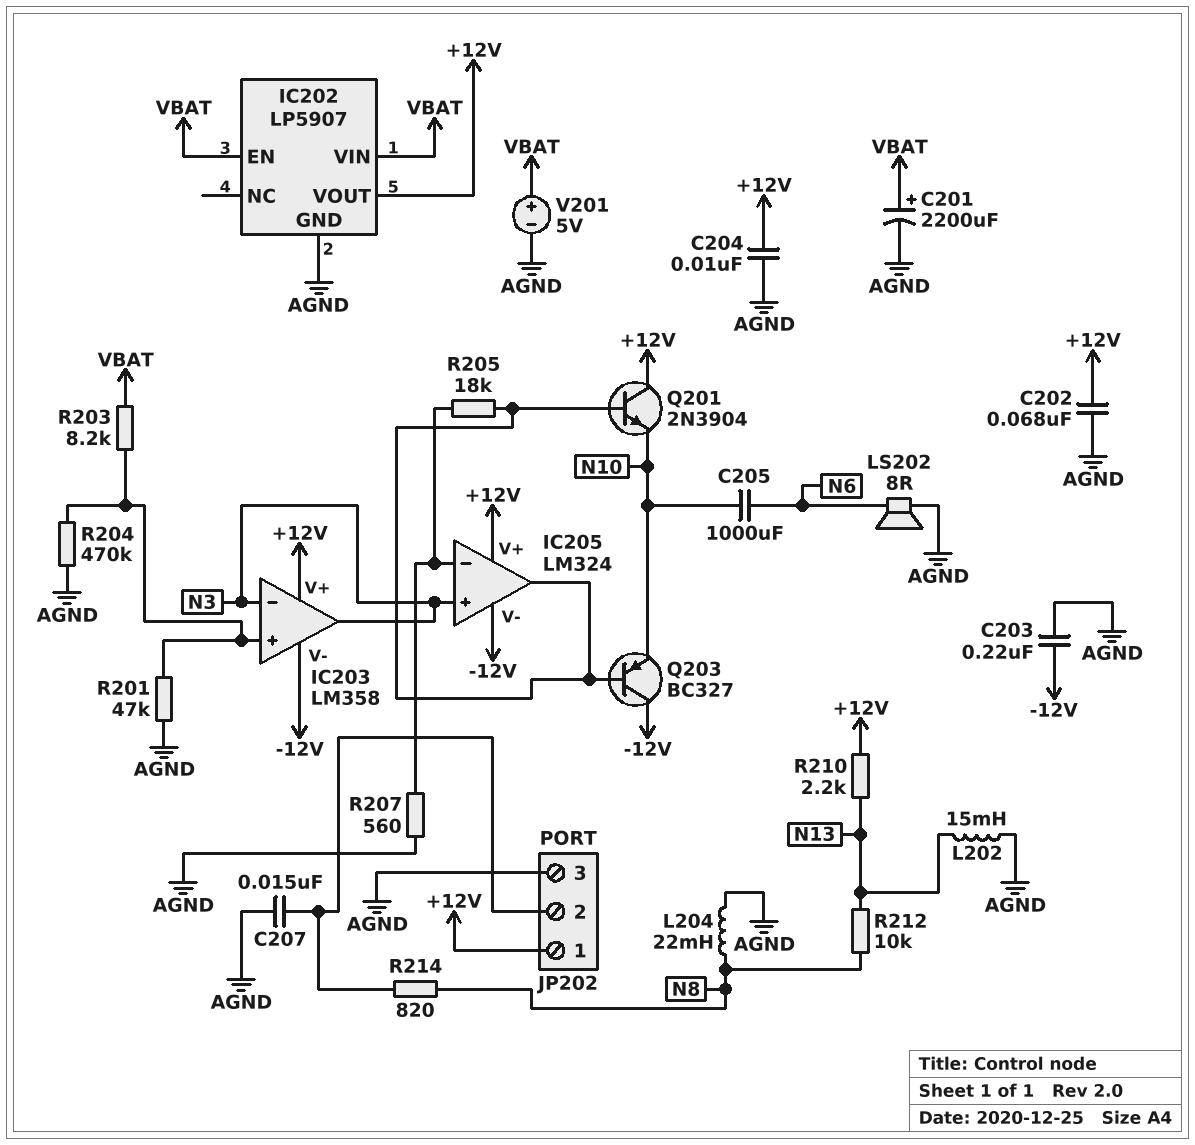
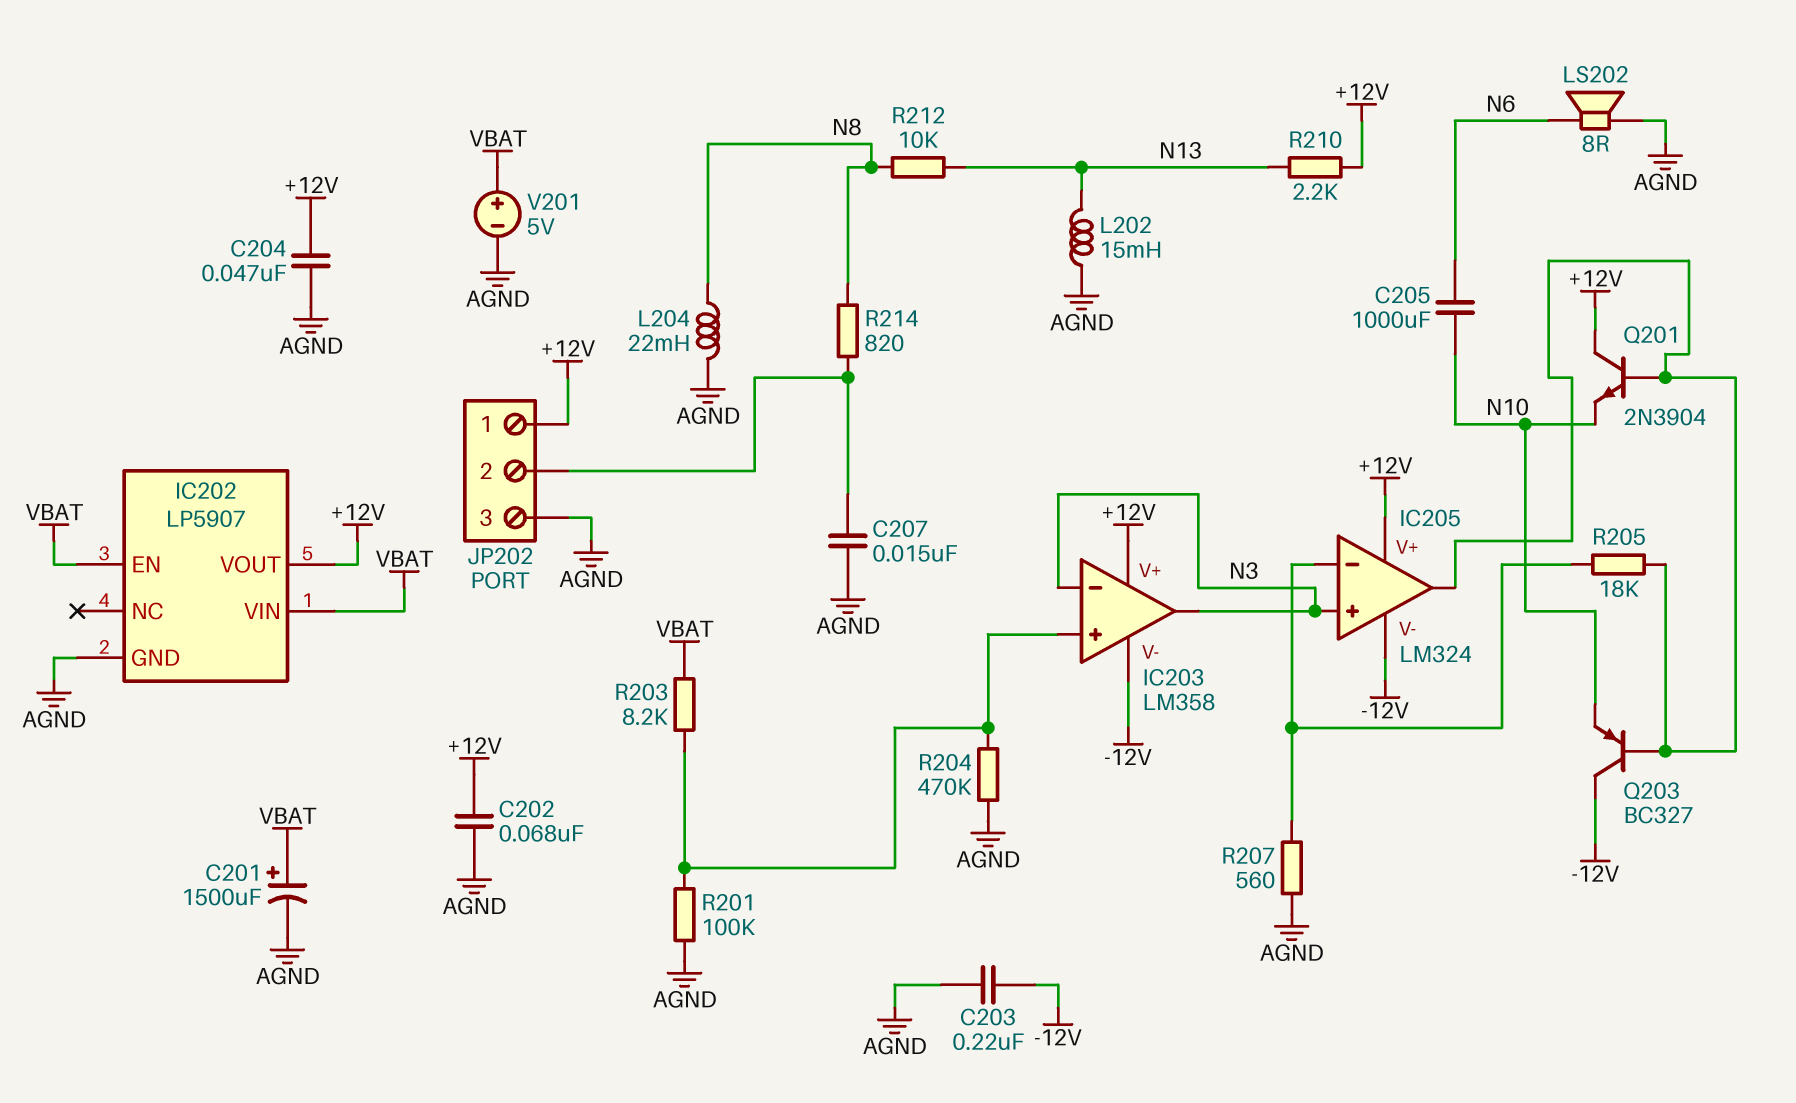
C201: 2200uF (plus VBAT, minus AGND) -> 1500uF (plus VBAT, minus AGND)
C204: 10nF (+12V, AGND) -> 47nF (+12V, AGND)
R201: 47k (AGND, IC203/in+) -> 100k (AGND, IC203/in+)

